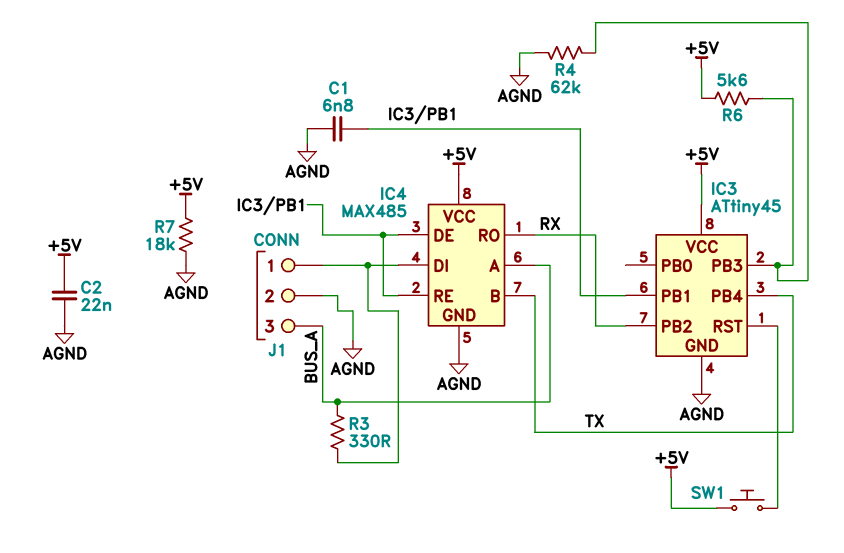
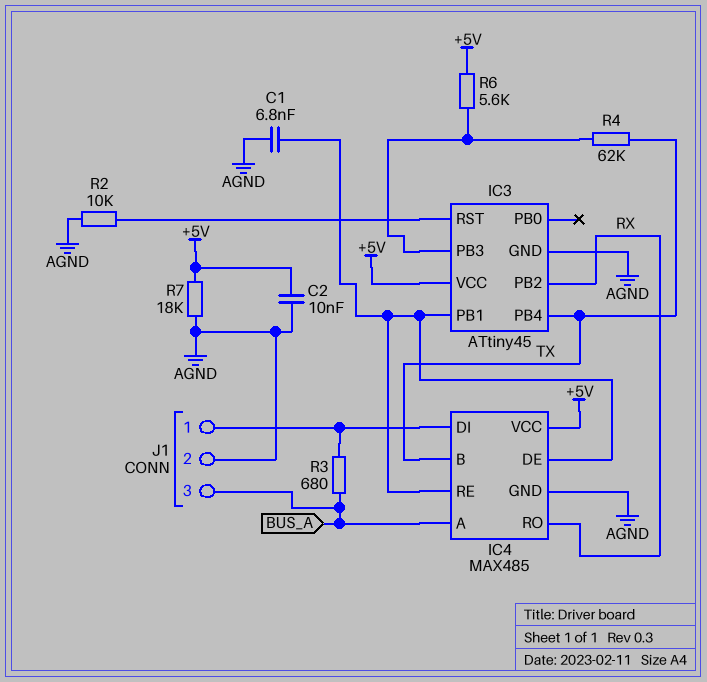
C2: 22nF (+5V, AGND) -> 10nF (+5V, AGND)
R2: none -> 10k (AGND, IC3/RST)
R3: 330 (BUS_A, IC4/DI) -> 680 (BUS_A, IC4/DI)
R4: 62k (AGND, IC3/PB3) -> 62k (IC3/PB3, TX)
SW1: button (+5V, IC3/RST) -> none

